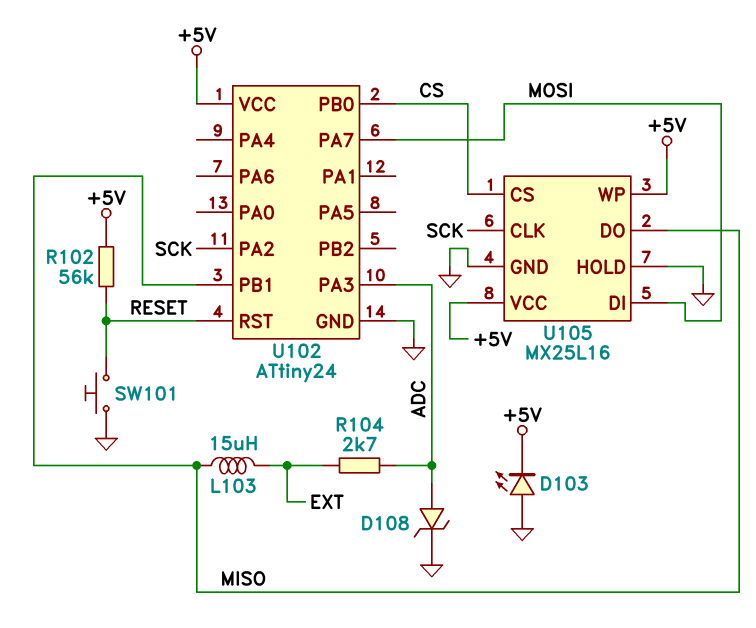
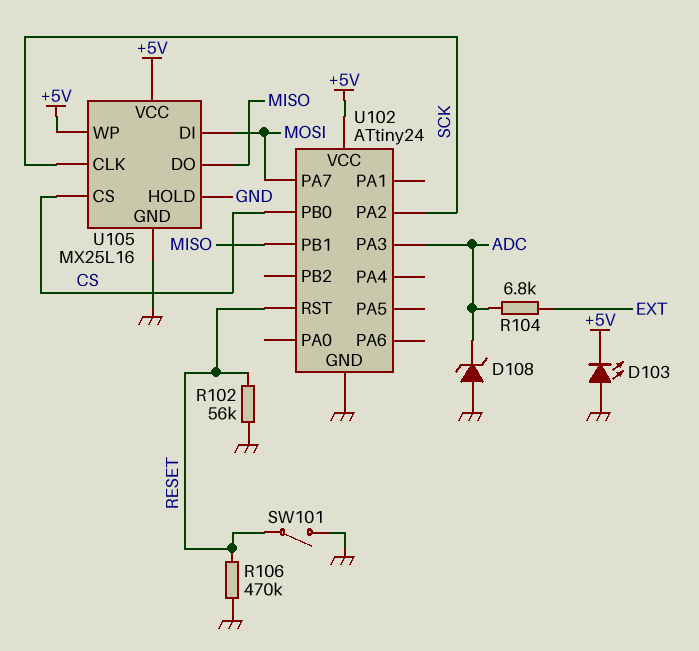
D108: zener (A ADC, K GND) -> zener (A GND, K ADC)
L103: 15uH (EXT, MISO) -> none
R102: 56k (+5V, RESET) -> 56k (GND, RESET)
R104: 2.7k (ADC, EXT) -> 6.8k (ADC, EXT)
R106: none -> 470k (GND, RESET)
SW101: button (GND, RESET) -> switch (GND, RESET)

